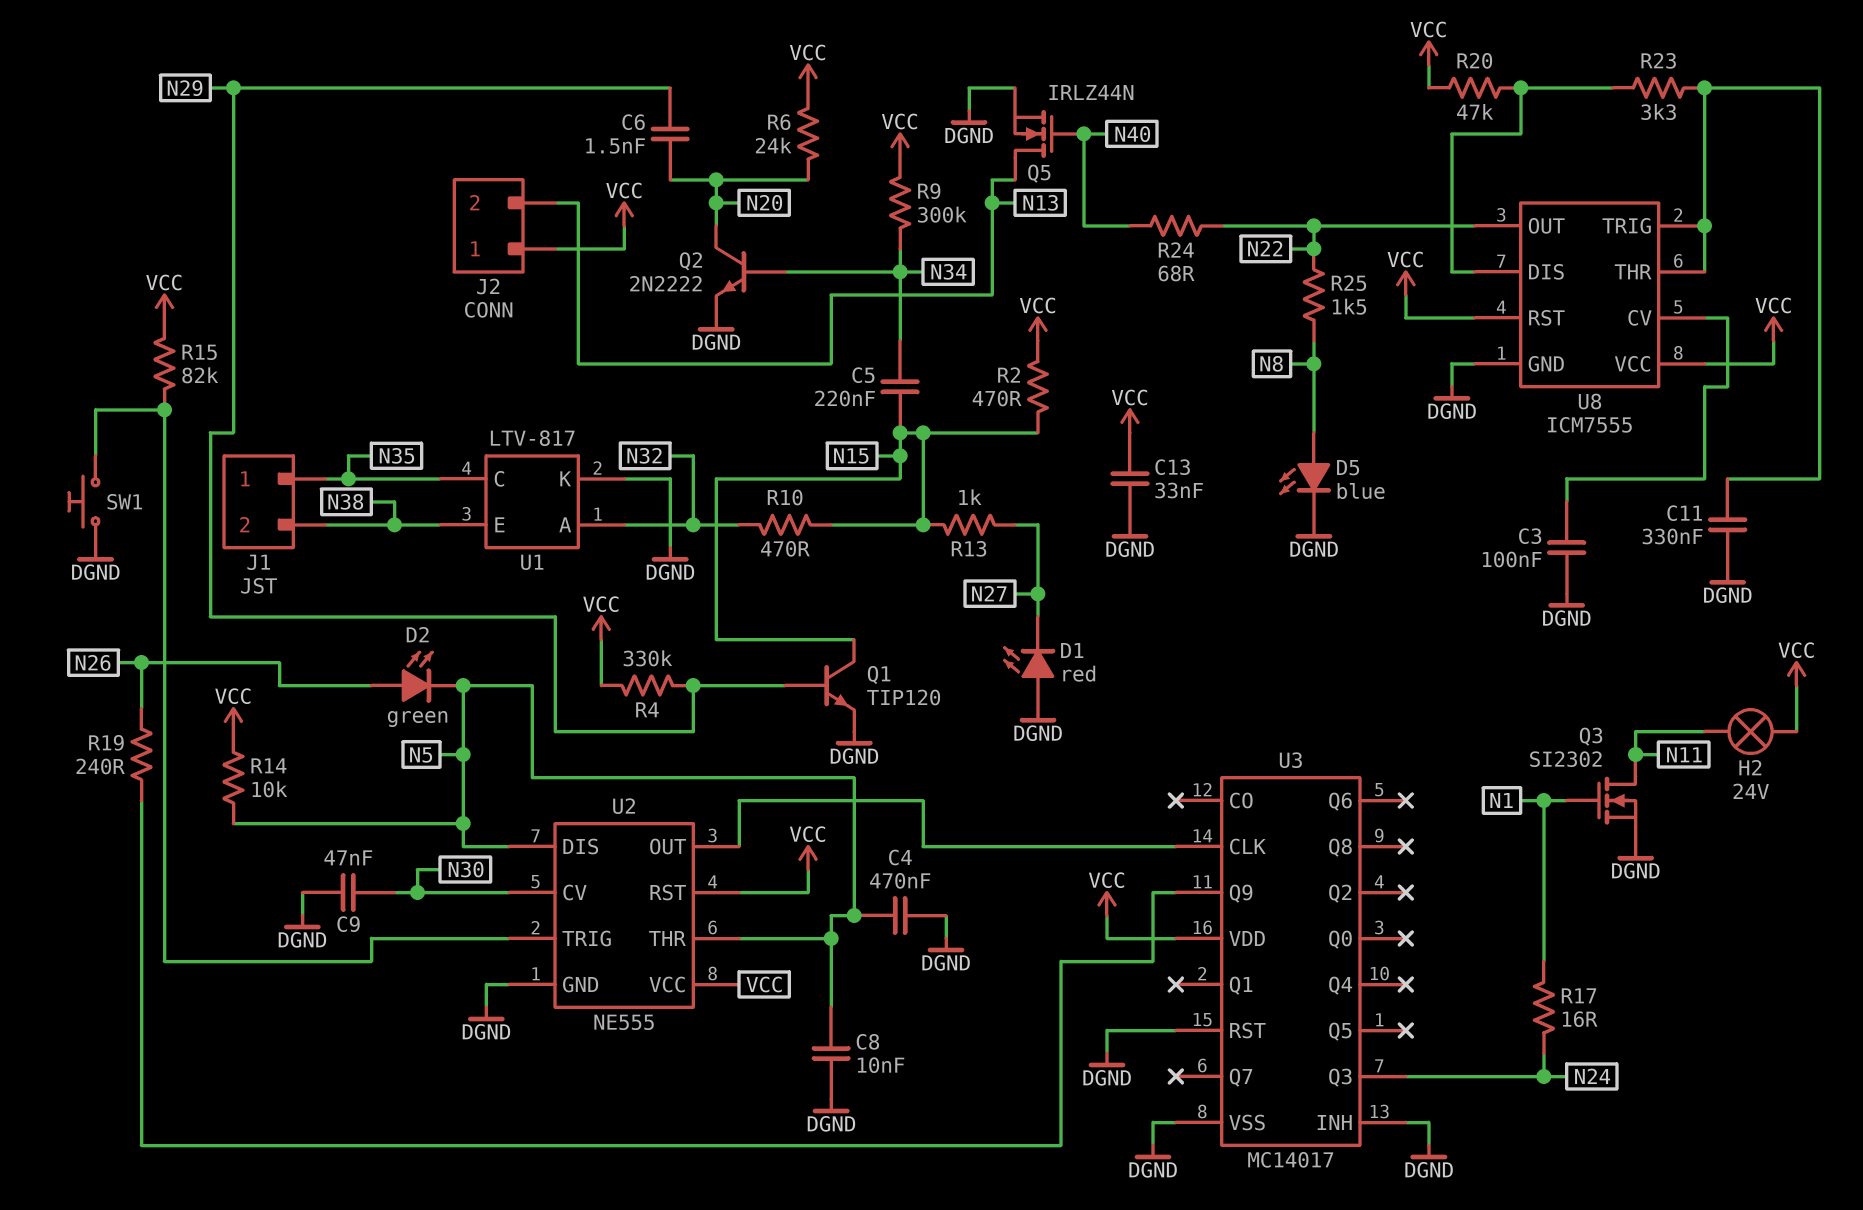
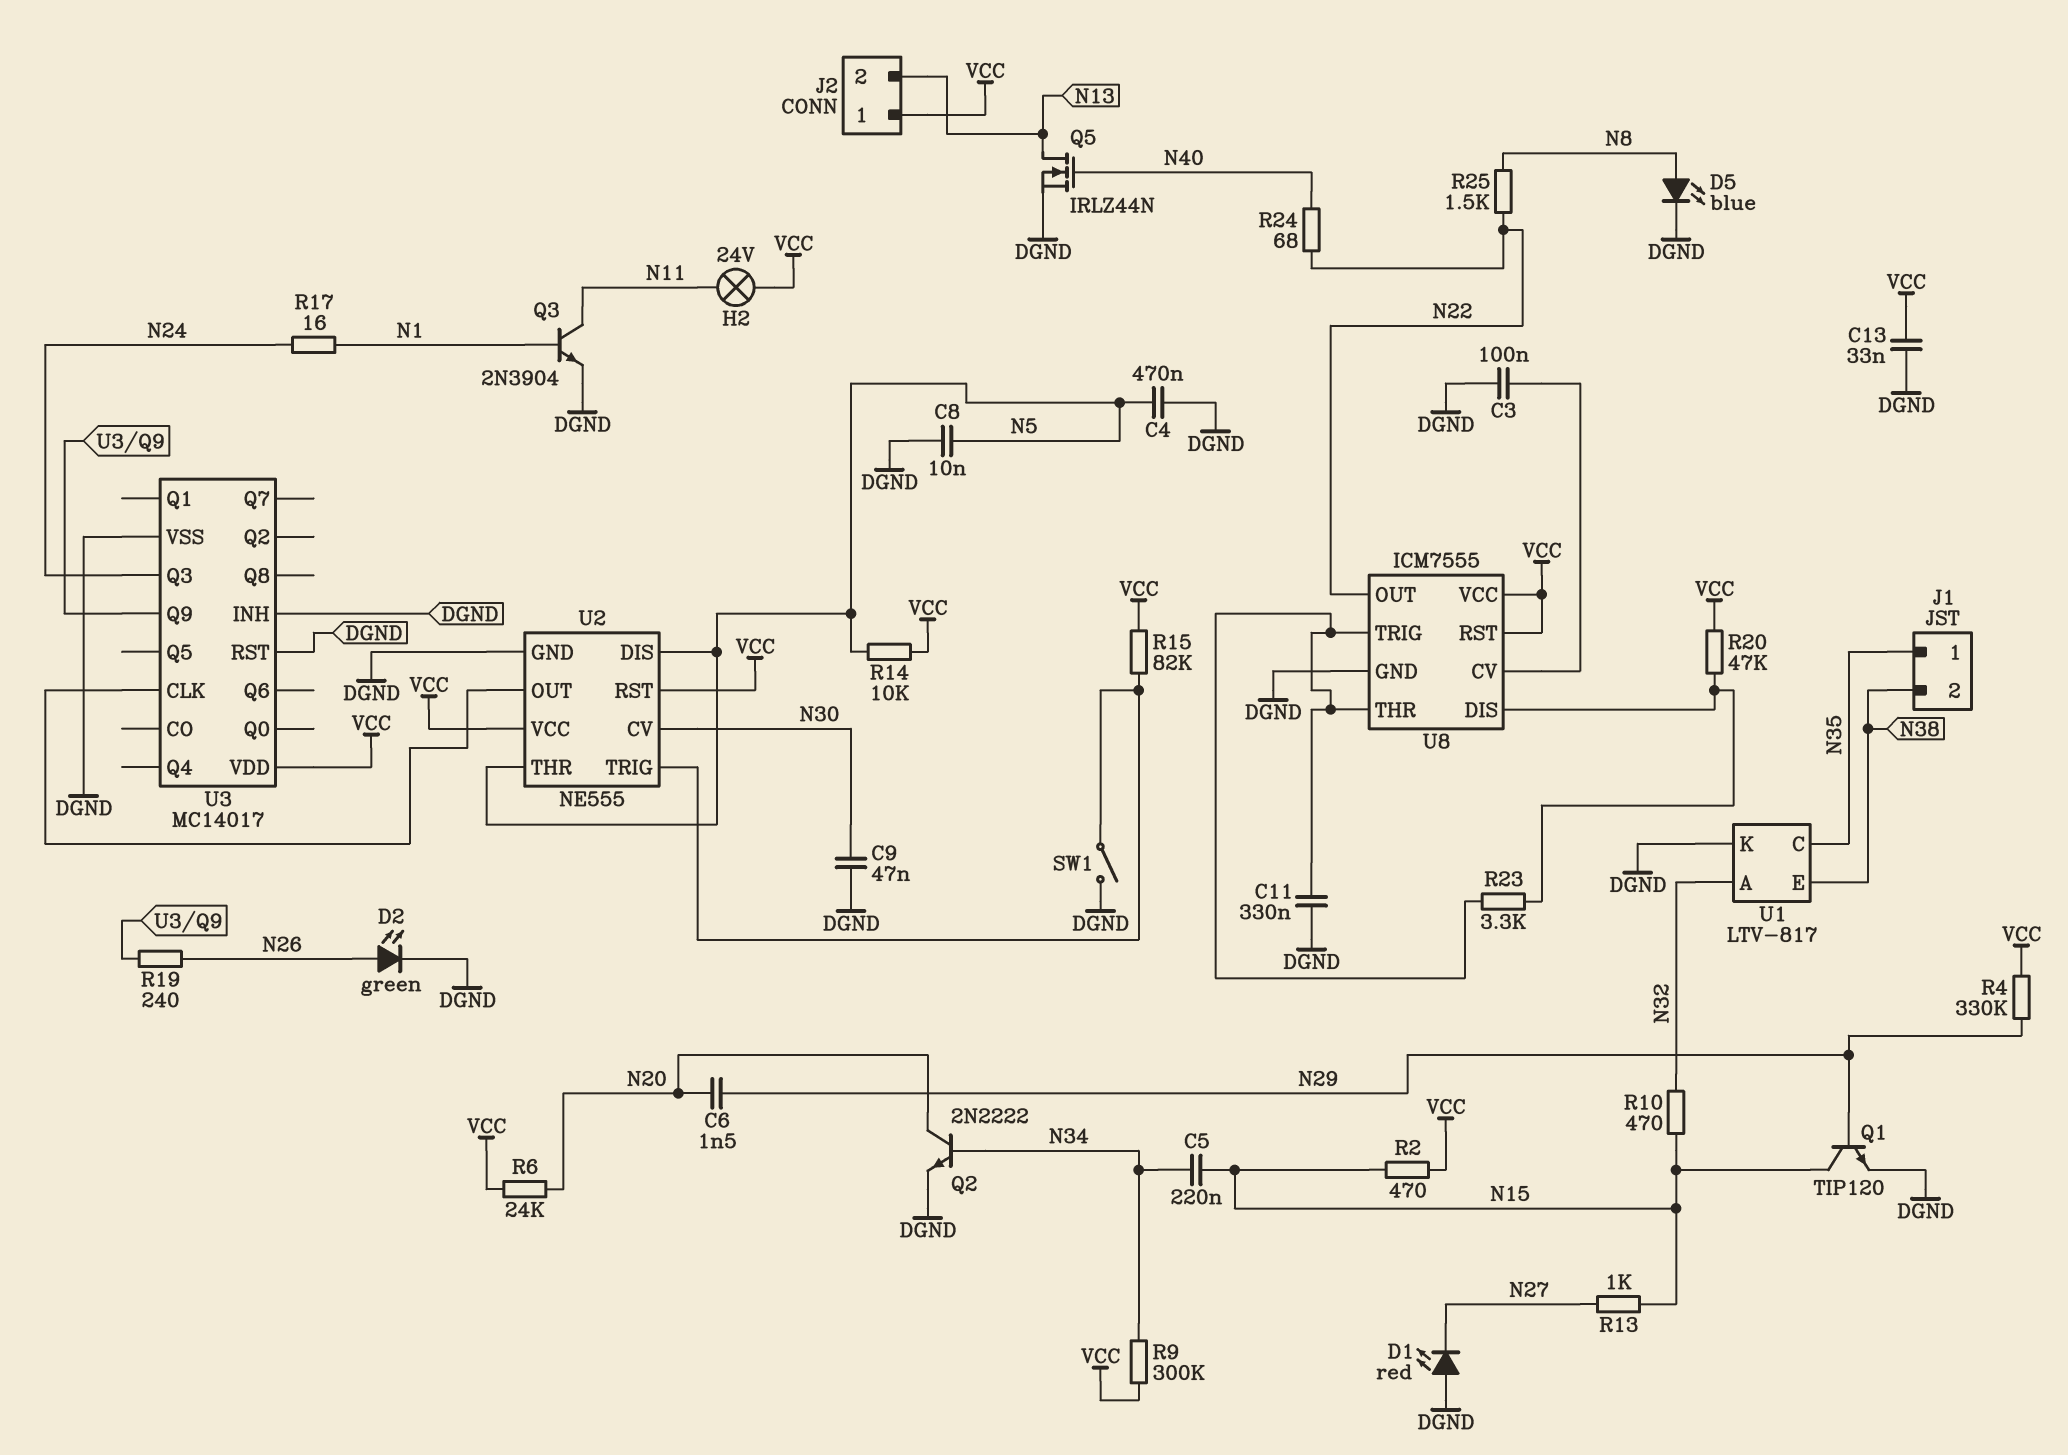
D2: LED green (A N26, K N5) -> LED green (A N26, K DGND)
Q3: NMOS SI2302 (G N1, D N11, S DGND) -> NPN 2N3904 (B N1, C N11, E DGND)
SW1: button (DGND, U2/TRIG) -> switch (DGND, U2/TRIG)

